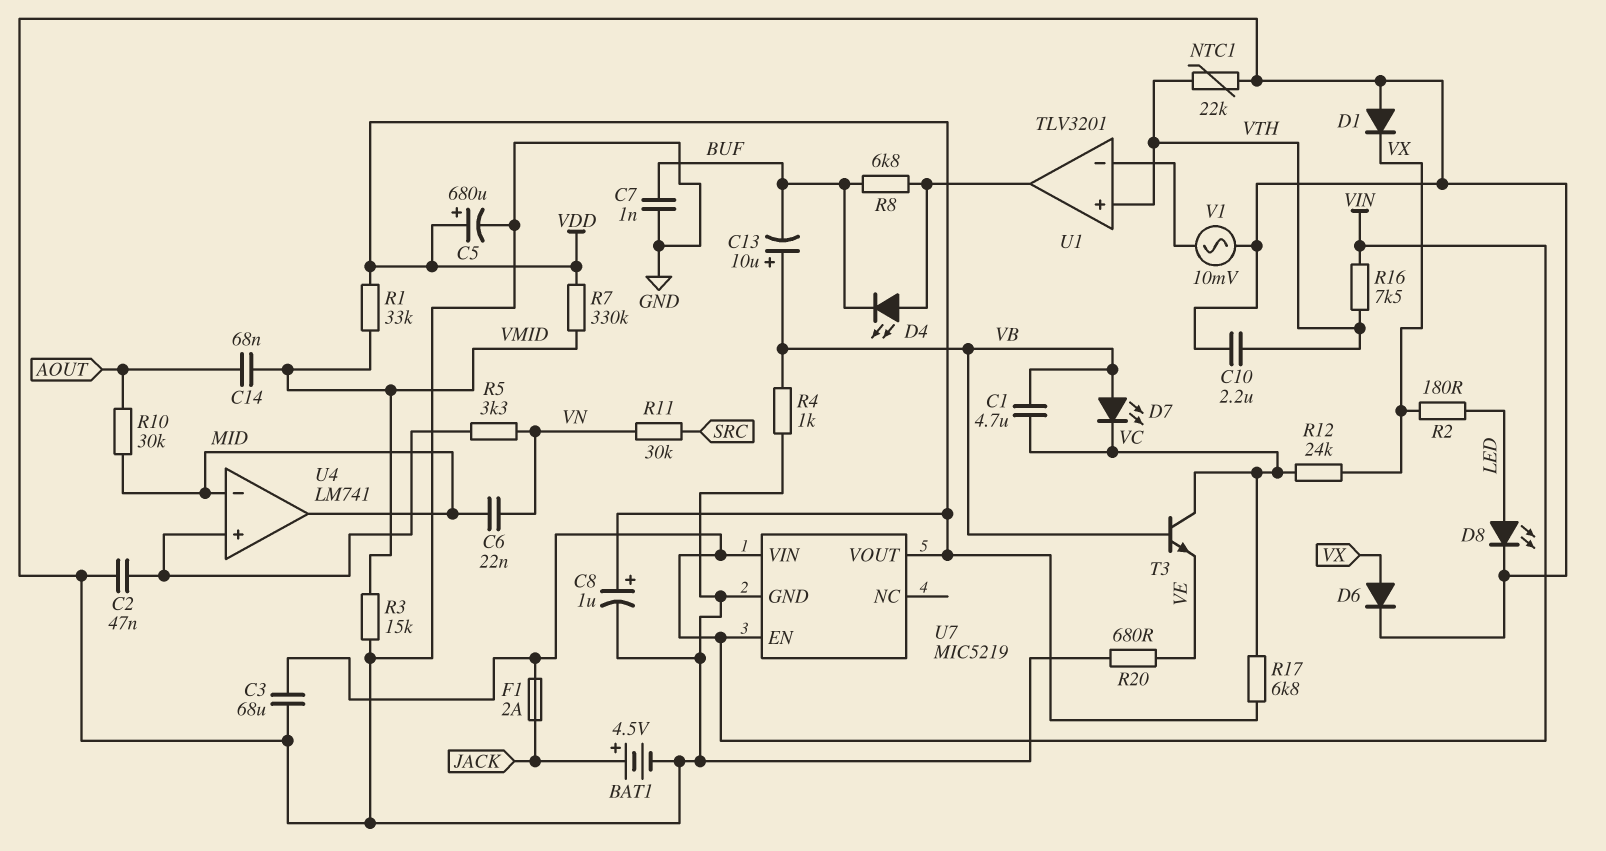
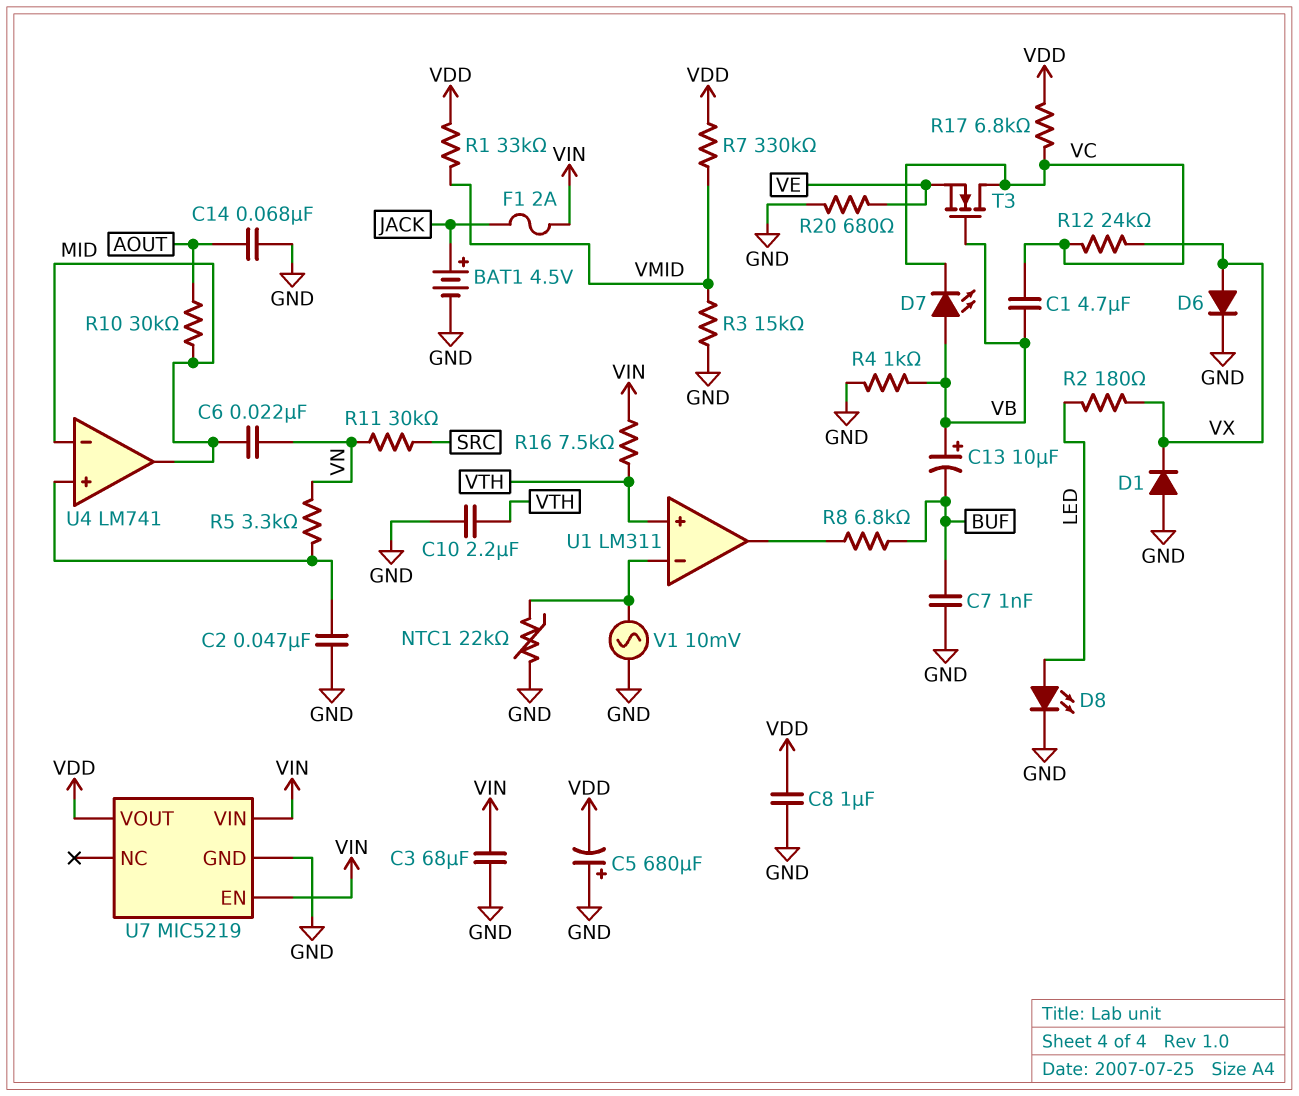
C5: 680uF (plus VDD, minus GND) -> 680uF (plus GND, minus VDD)
C8: 1uF (plus VDD, minus GND) -> 1uF (GND, VDD)
C14: 68nF (AOUT, VMID) -> 68nF (AOUT, GND)
D4: LED (A U1/out, K BUF) -> none
NTC1: 22k (GND, VTH) -> 22k (GND, U1/in-)
T3: NPN (B VB, C VC, E VE) -> NMOS (G VB, D VC, S VE)
U1: TLV3201 -> LM311

